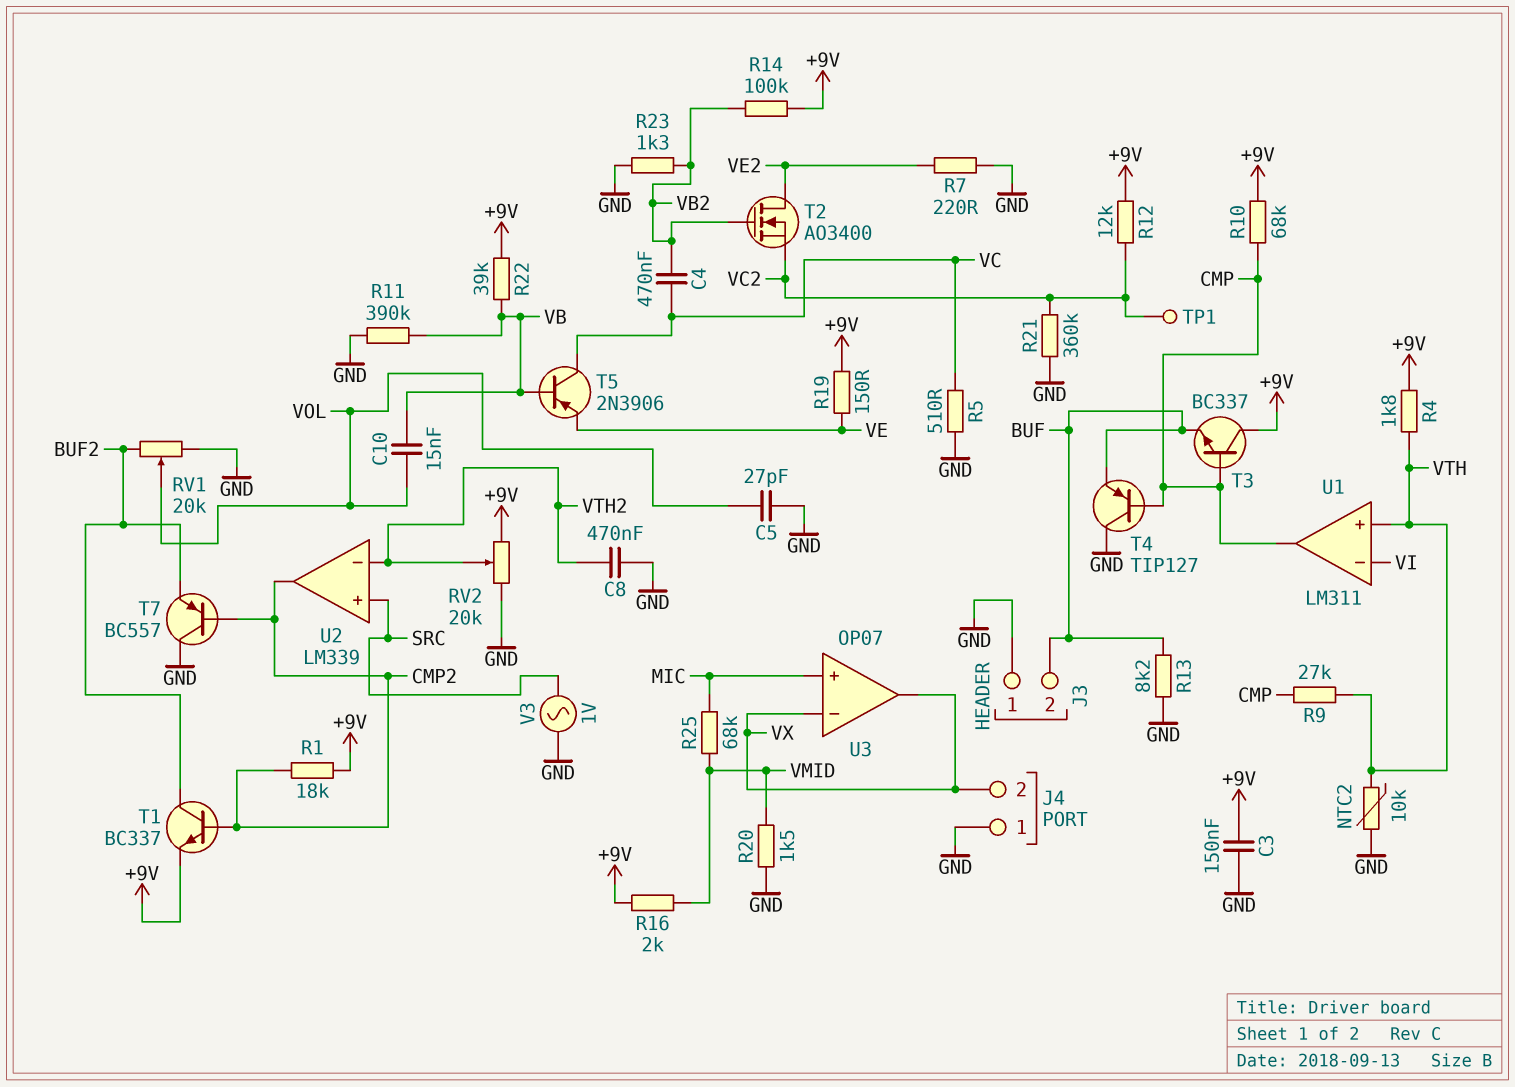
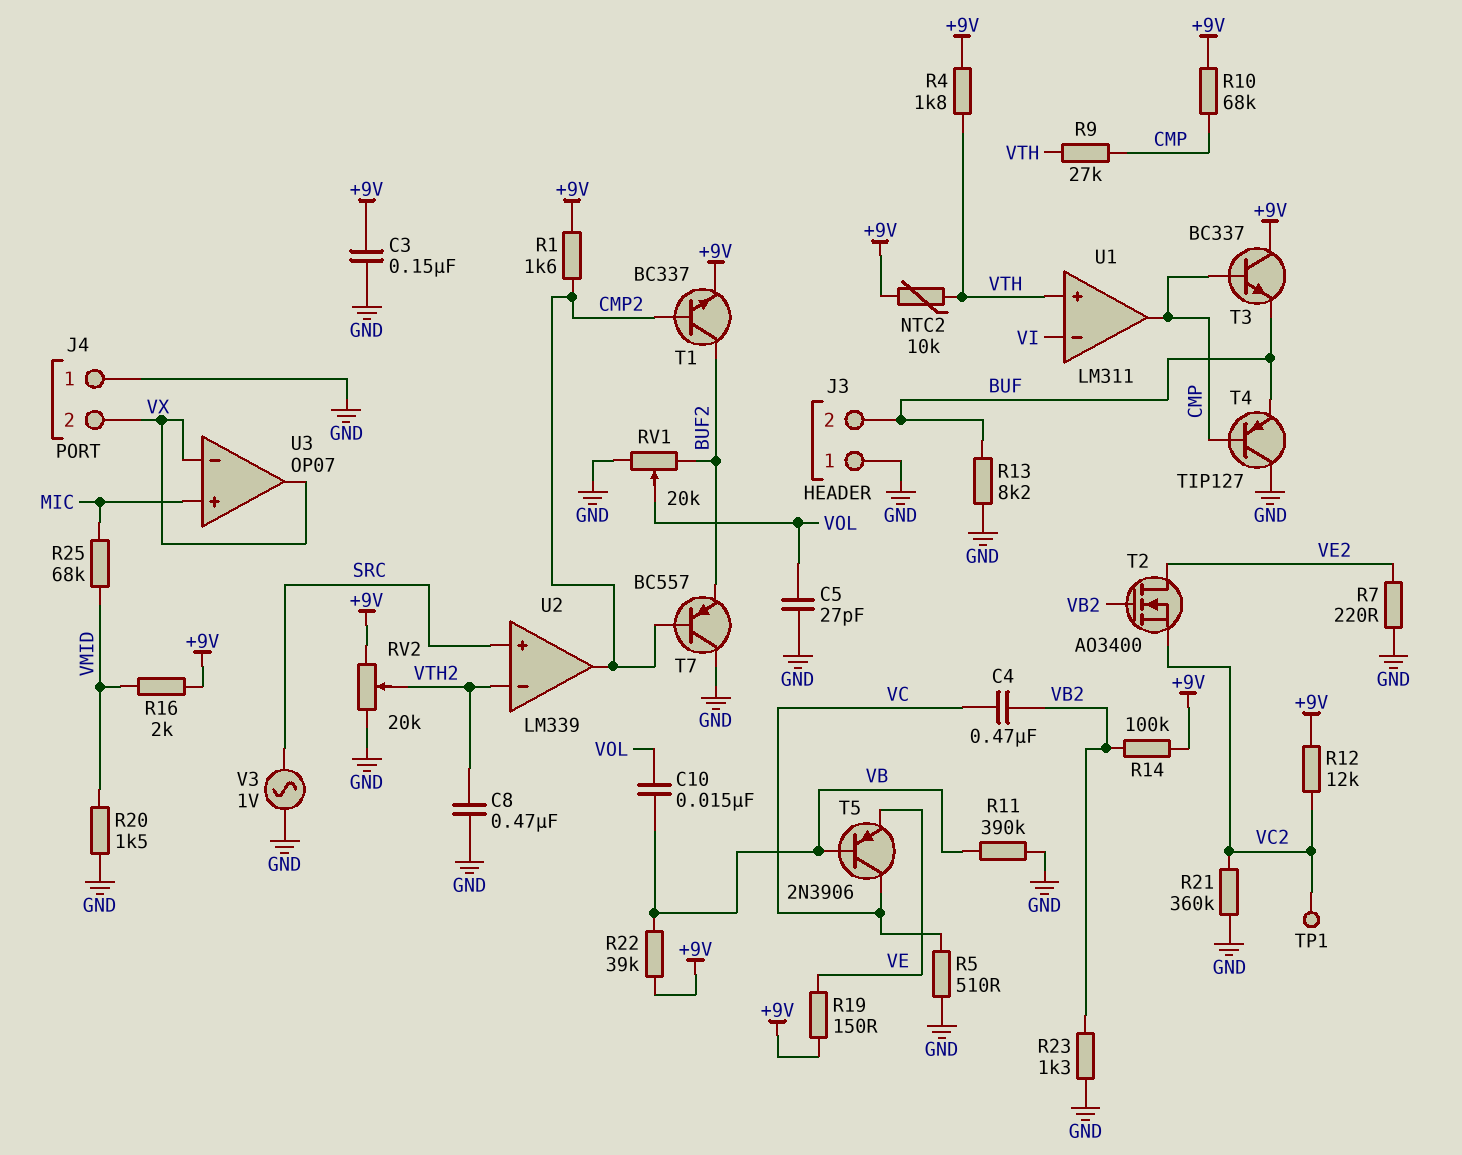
NTC2: 10k (GND, VTH) -> 10k (+9V, VTH)
R1: 18k (+9V, CMP2) -> 1.6k (+9V, CMP2)

